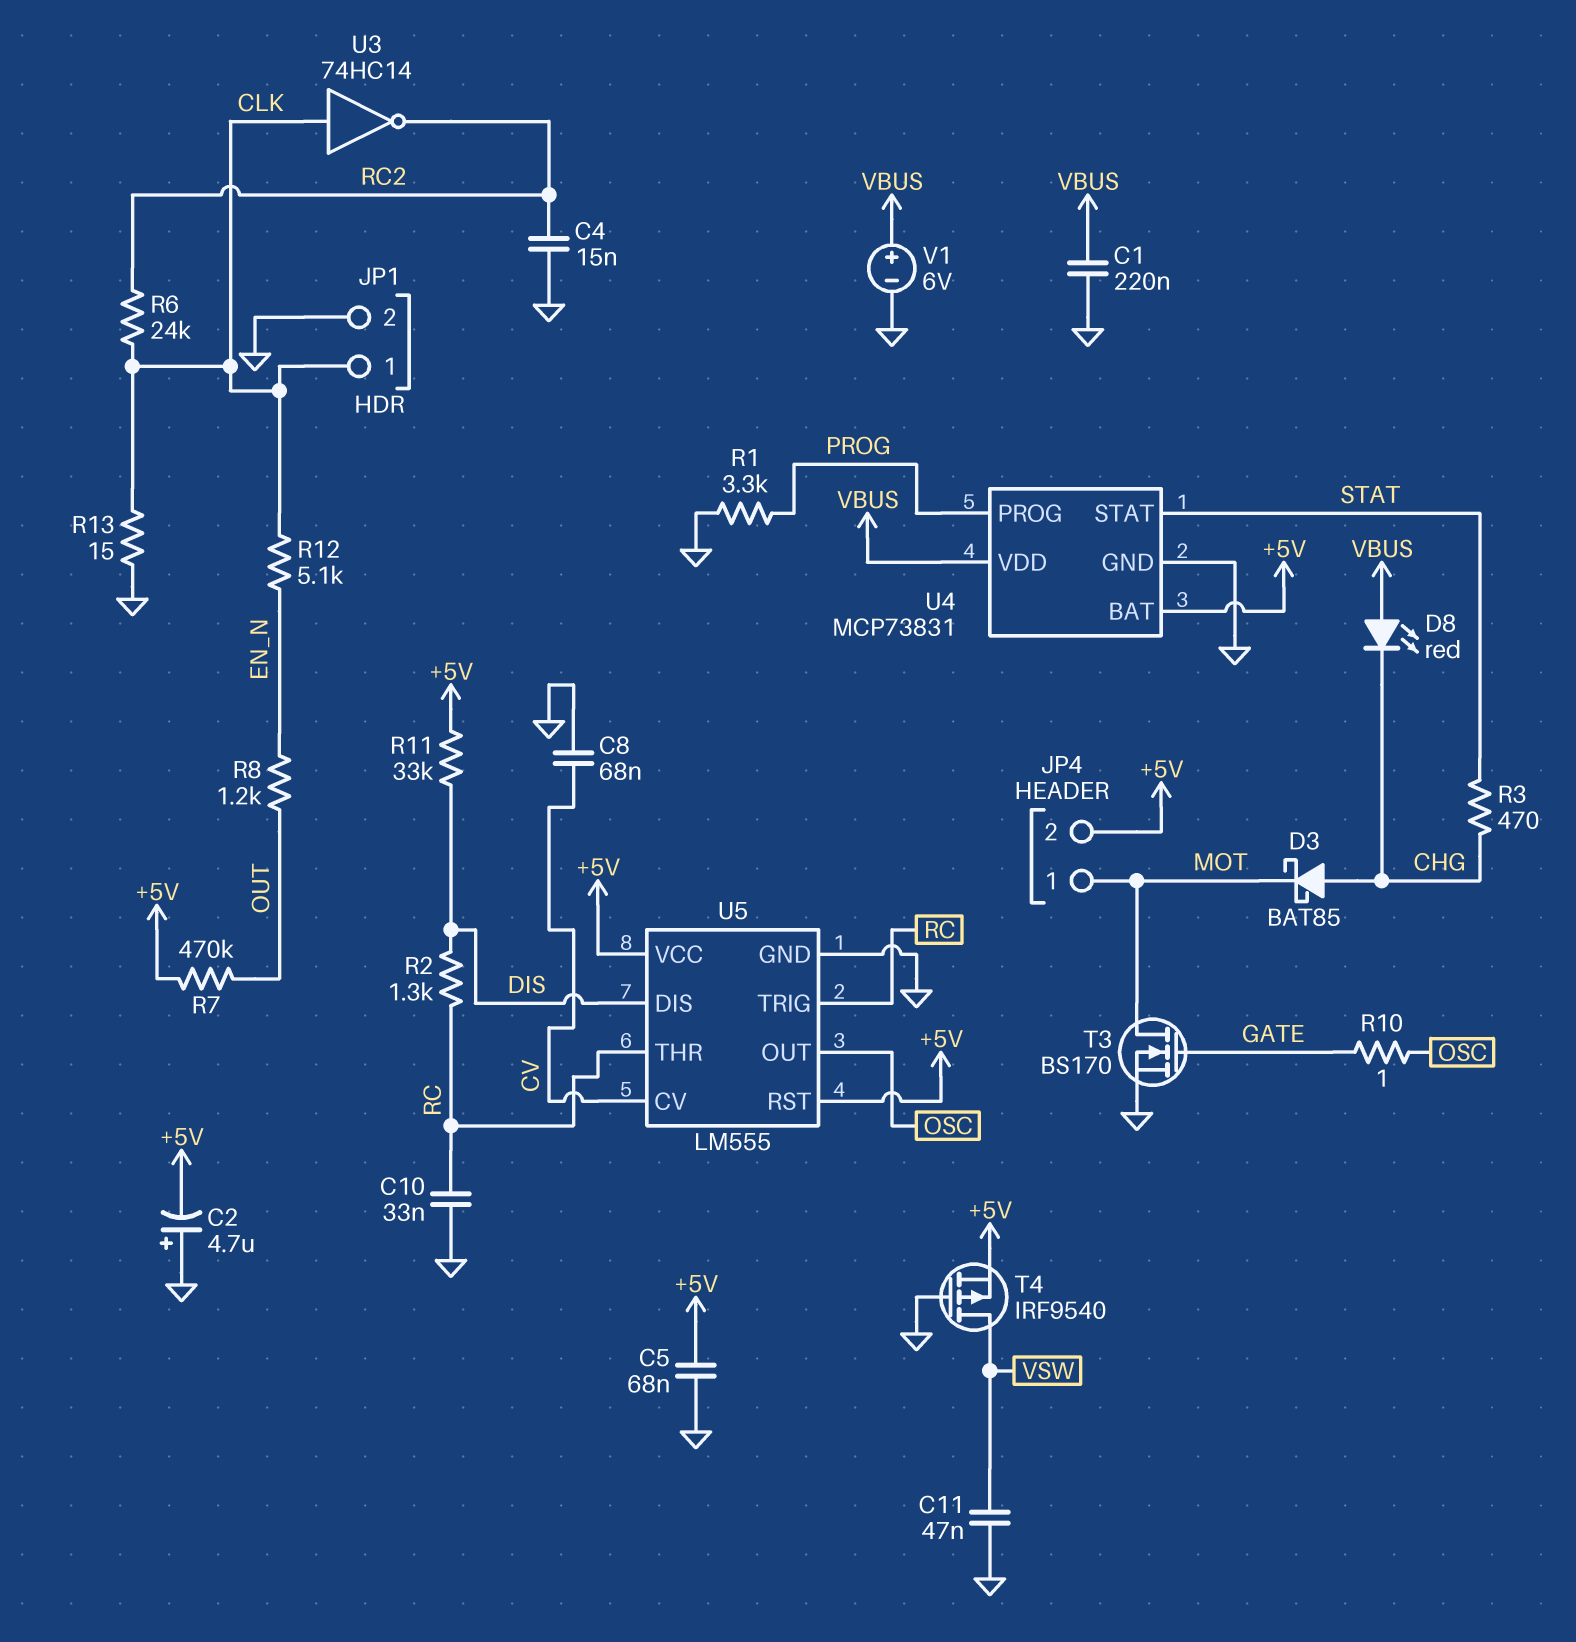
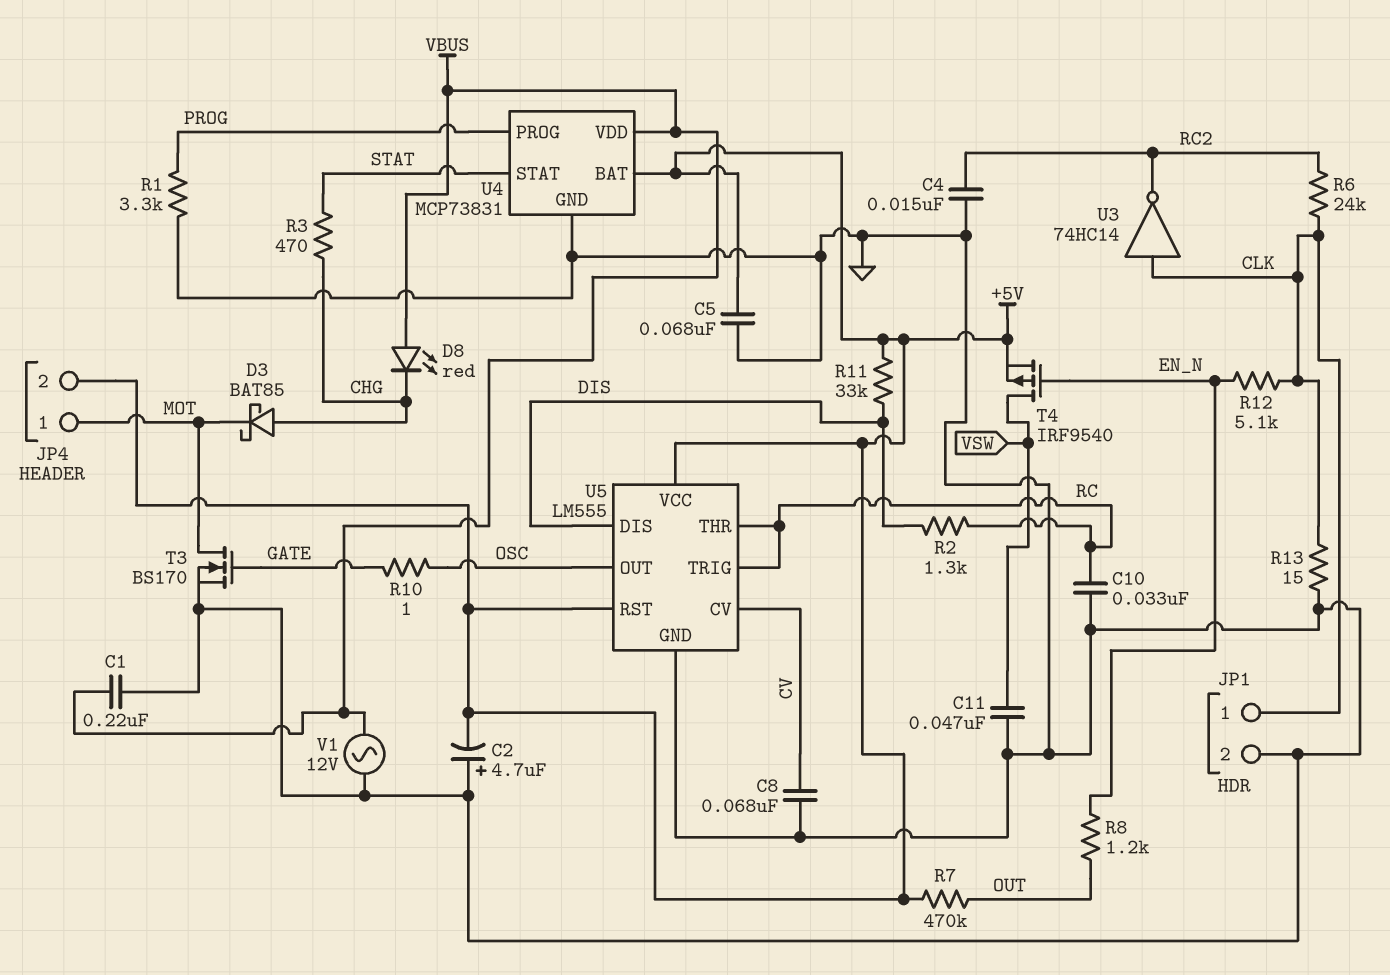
T4: PMOS IRF9540 (G GND, D VSW, S +5V) -> PMOS IRF9540 (G EN_N, D VSW, S +5V)
V1: 6V (plus VBUS, minus GND) -> AC 12V (GND, VBUS)

